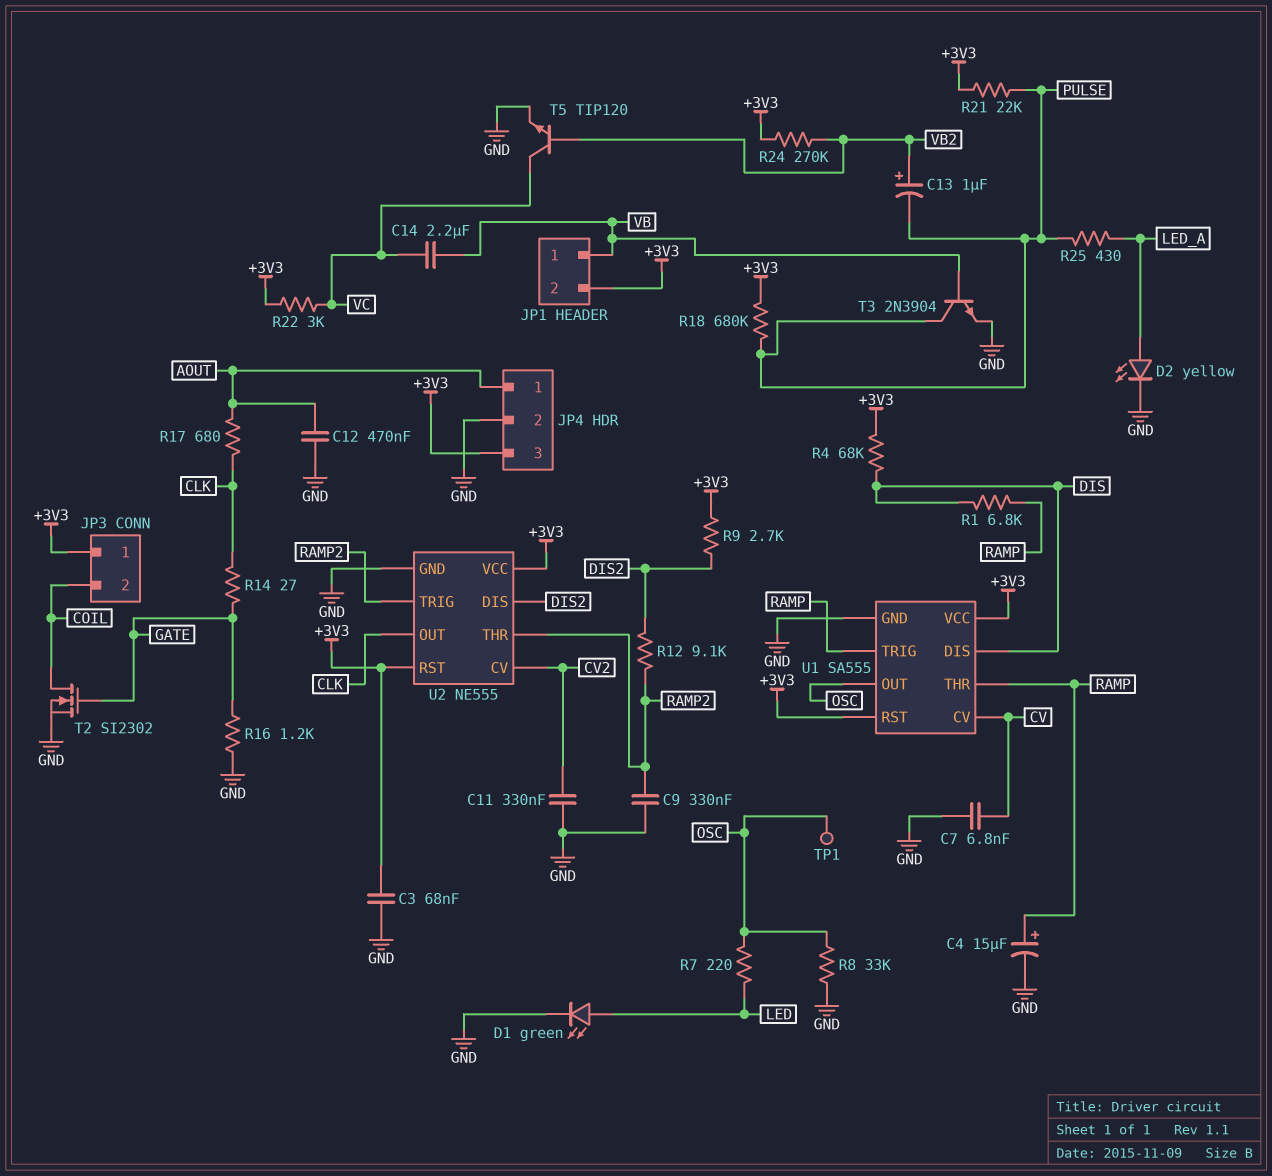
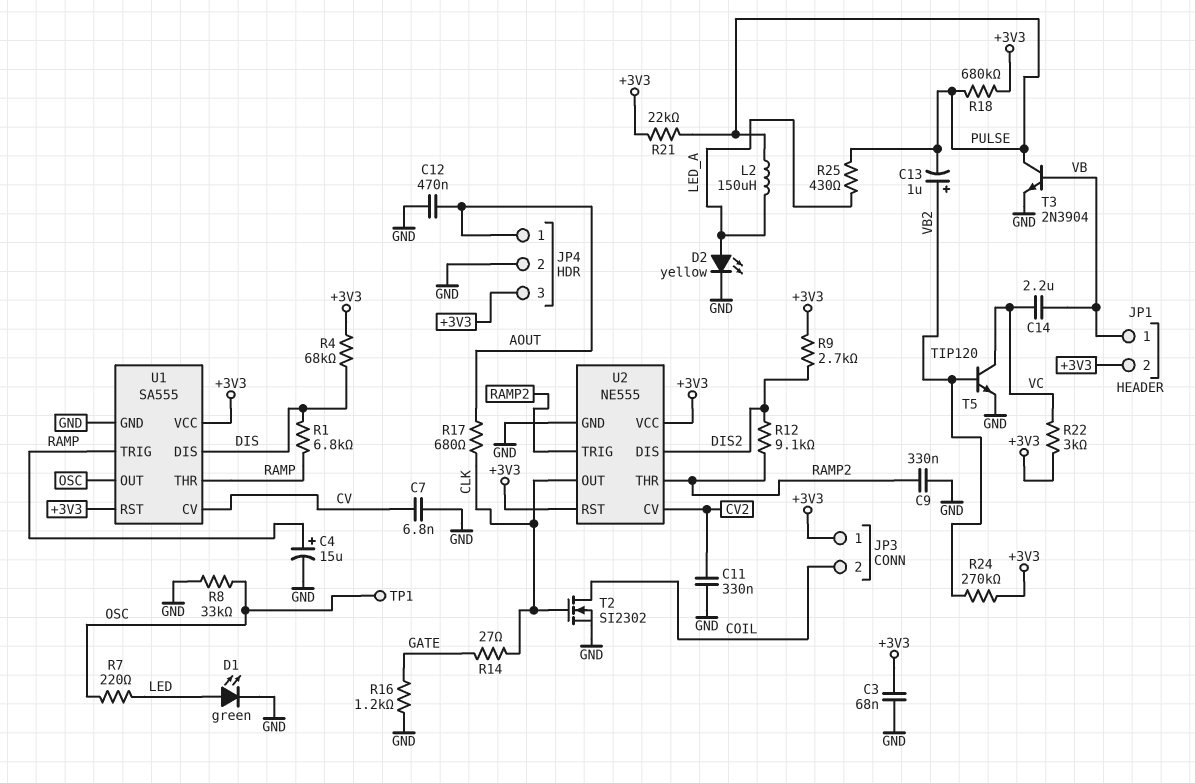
L2: none -> 150uH (LED_A, PULSE)
T2: NMOS SI2302 (G GATE, D COIL, S GND) -> NMOS SI2302 (G CLK, D COIL, S GND)

